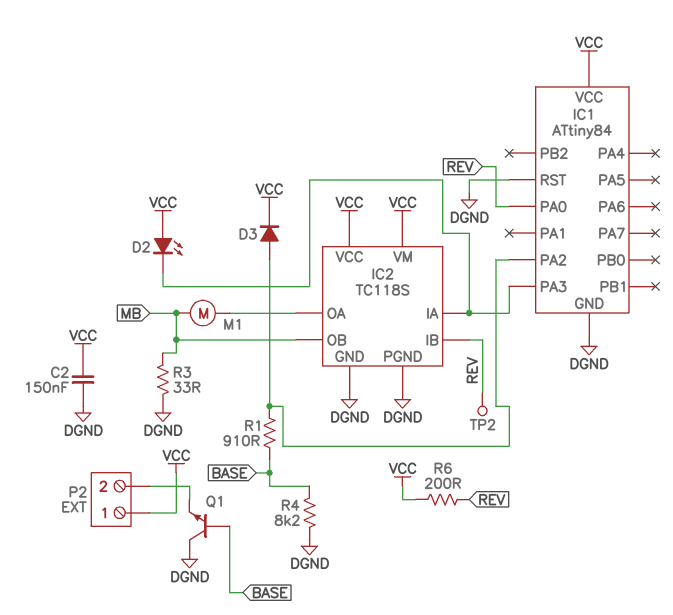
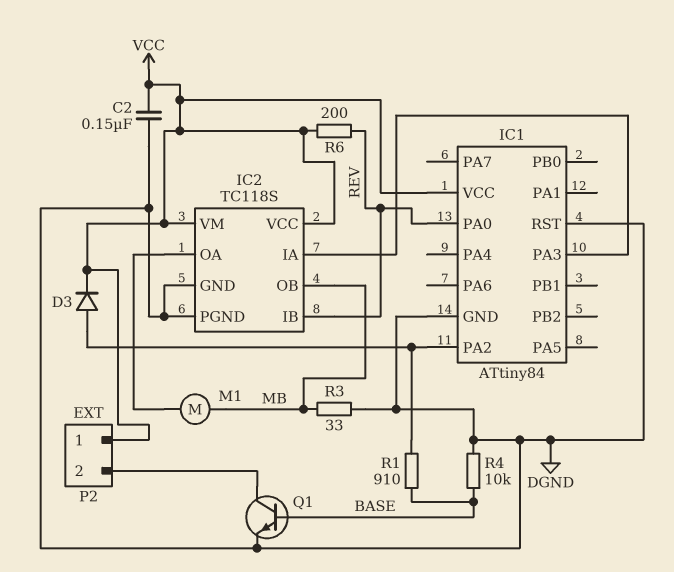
D2: LED (A VCC, K IC1/PA3) -> none
Q1: NPN (B BASE, C DGND, E P2/2) -> NPN (B BASE, C P2/2, E DGND)
R4: 8.2k (BASE, DGND) -> 10k (BASE, DGND)
TP2: test point (REV) -> none

